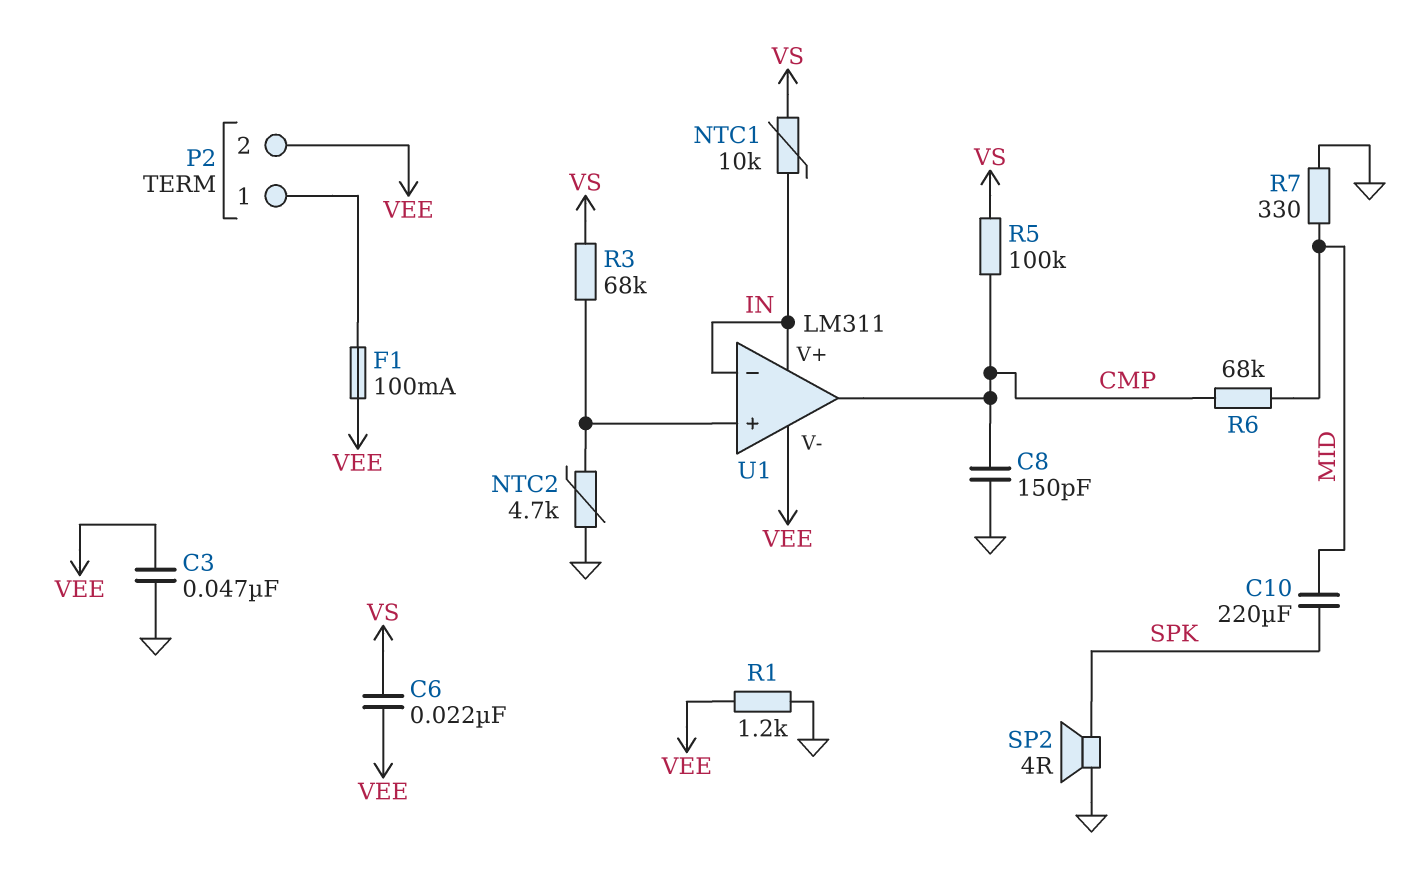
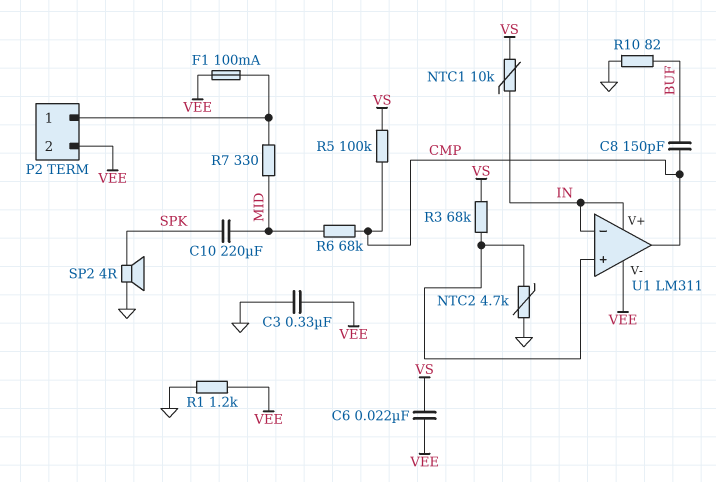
C3: 47nF (GND, VEE) -> 330nF (GND, VEE)
C8: 150pF (CMP, GND) -> 150pF (BUF, CMP)
R7: 330 (GND, MID) -> 330 (MID, P2/1)
R10: none -> 82 (BUF, GND)

